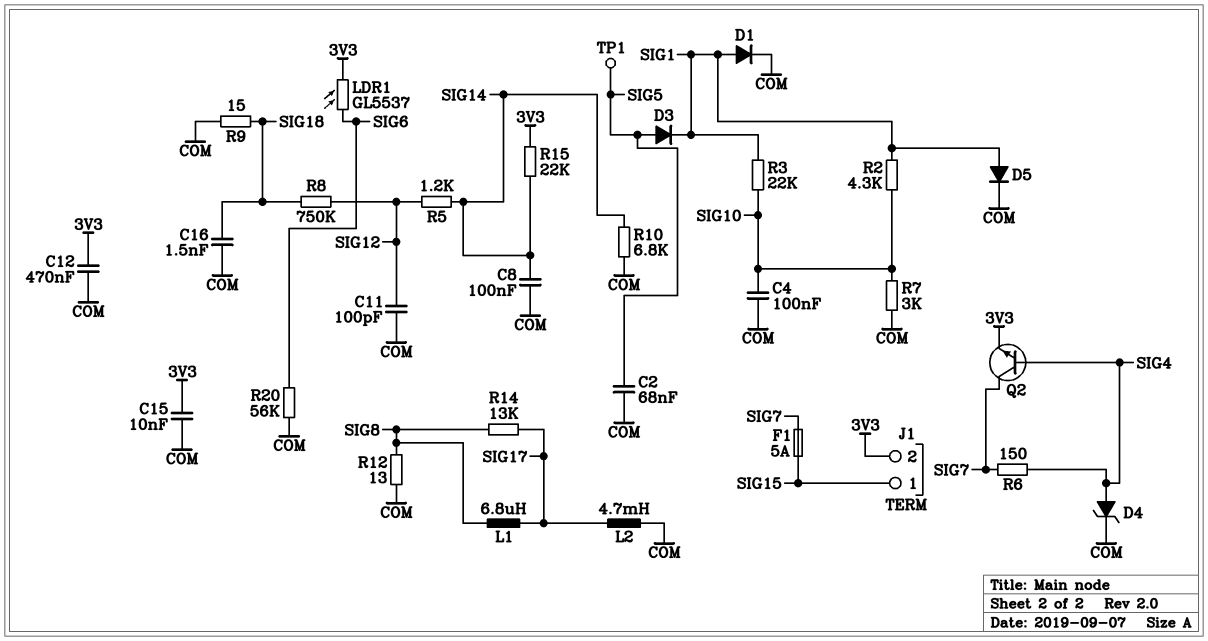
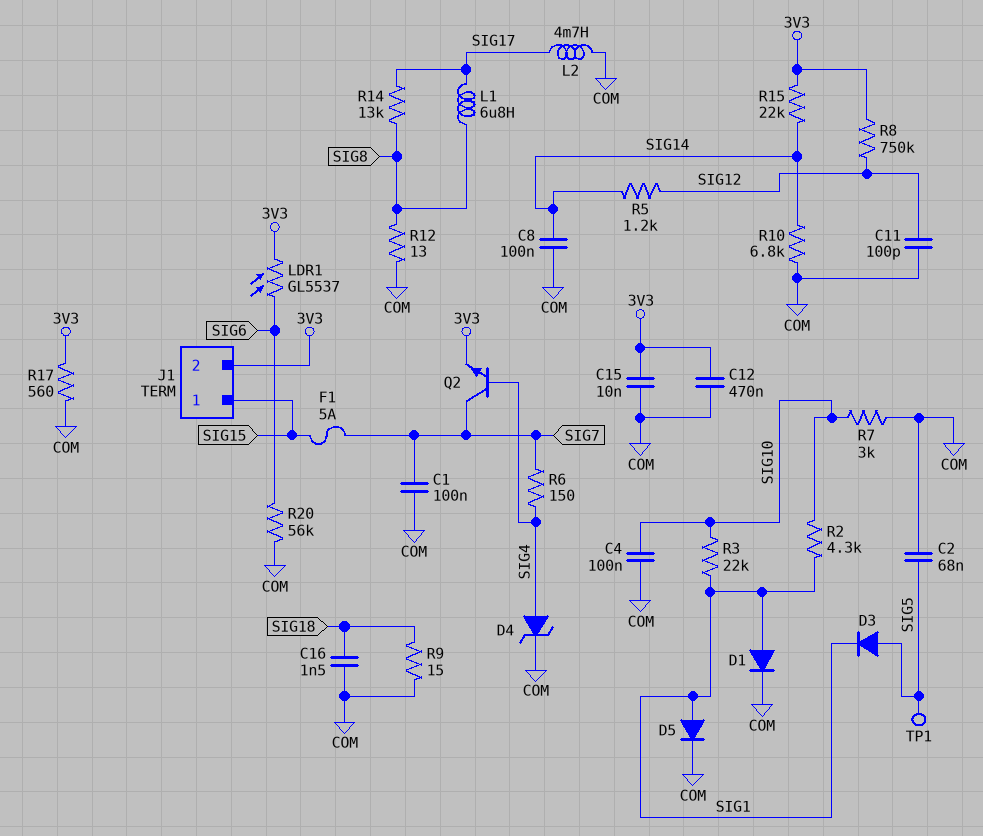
C1: none -> 100nF (COM, SIG7)
R8: 750k (SIG12, SIG18) -> 750k (3V3, SIG12)
R17: none -> 560 (3V3, COM)

